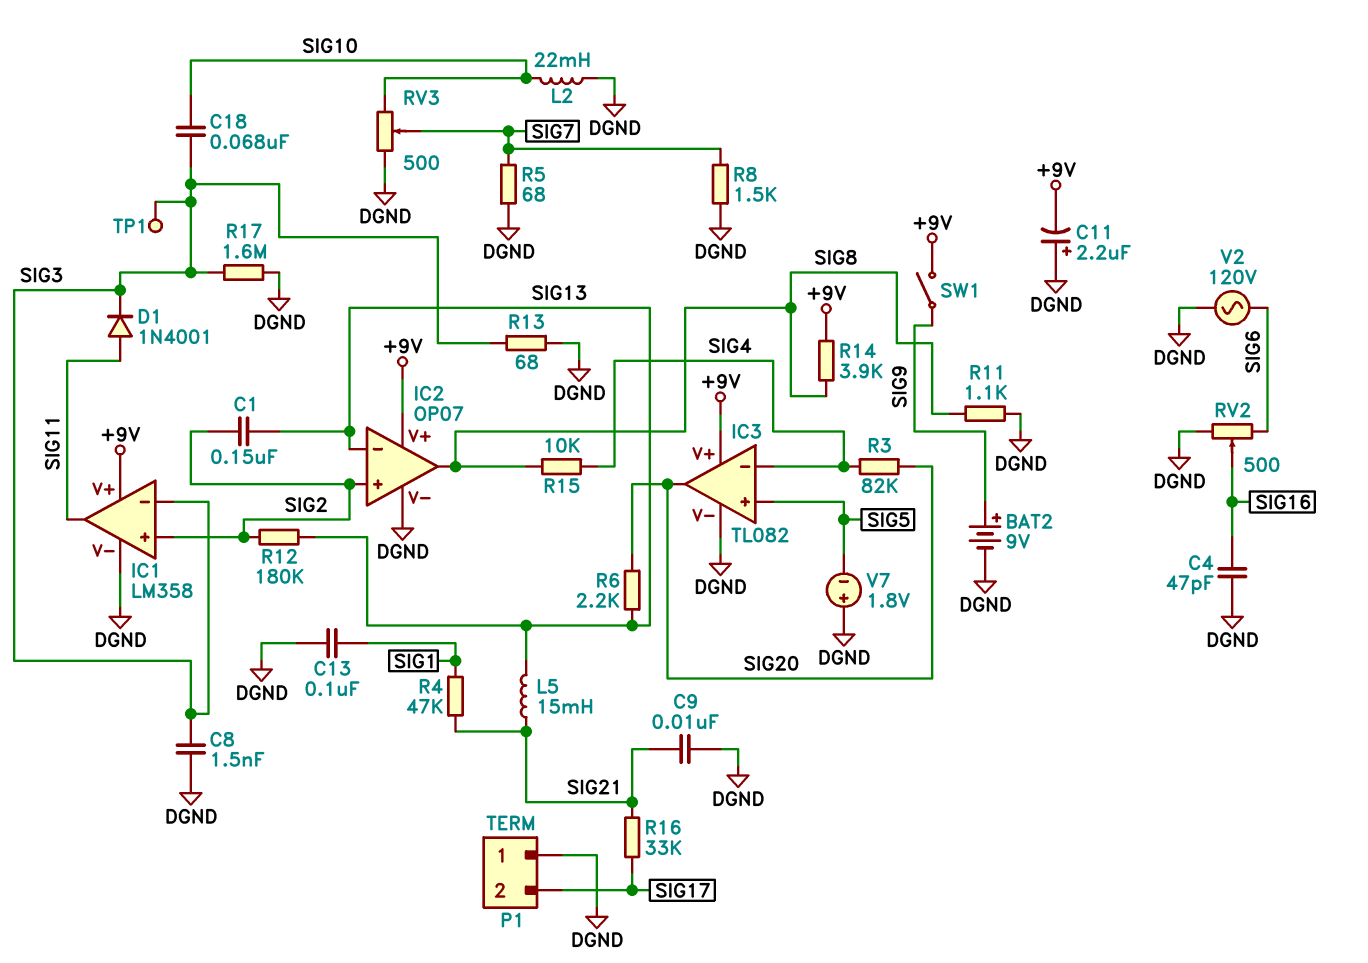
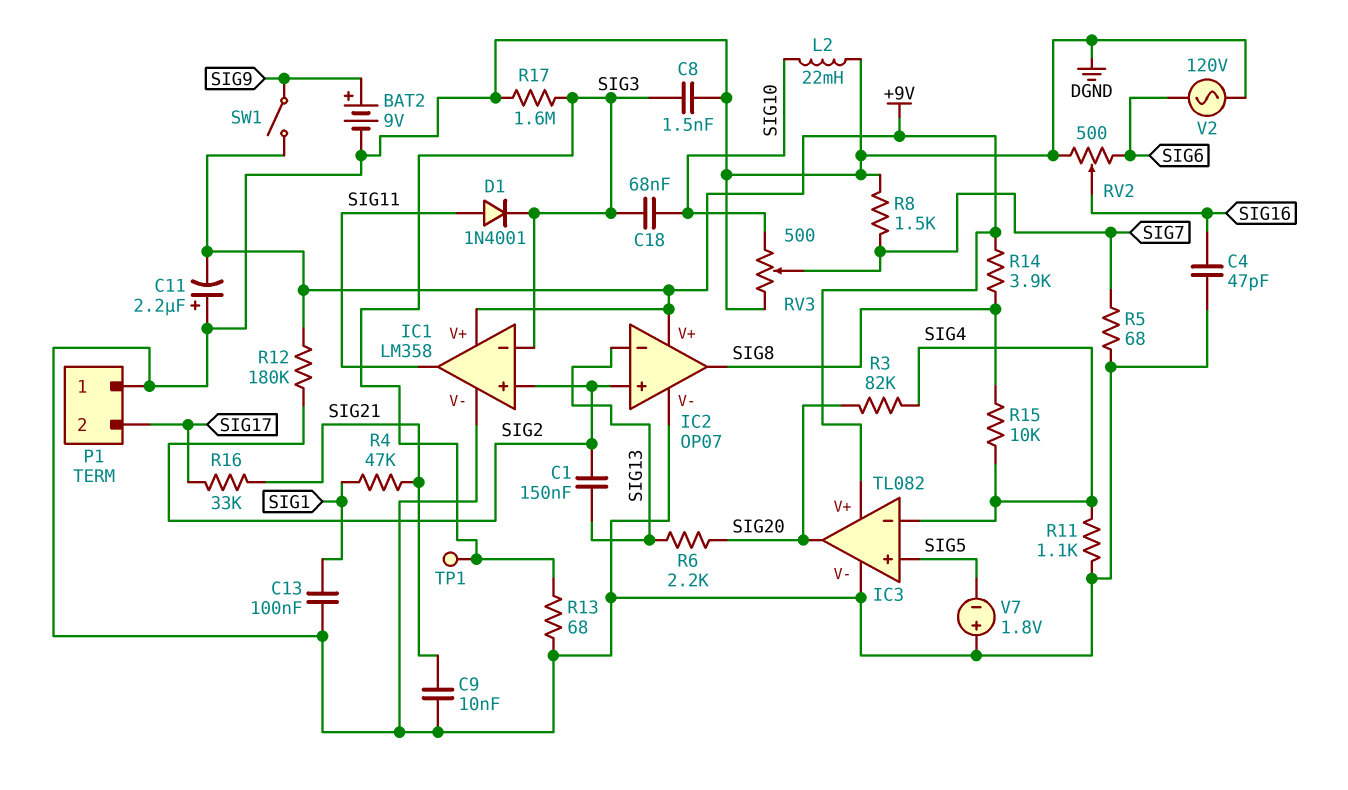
L5: 15mH (SIG13, SIG21) -> none
R11: 1.1k (DGND, SIG8) -> 1.1k (DGND, SIG4)
R12: 180k (SIG2, SIG13) -> 180k (+9V, SIG2)

